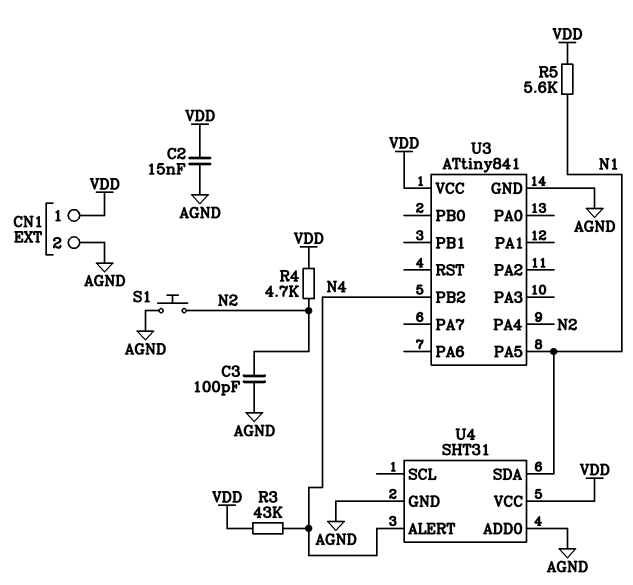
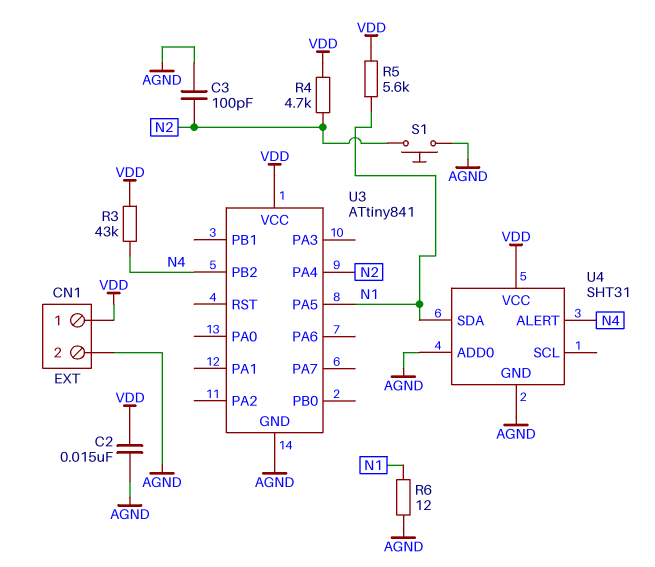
R6: none -> 12 (AGND, N1)

